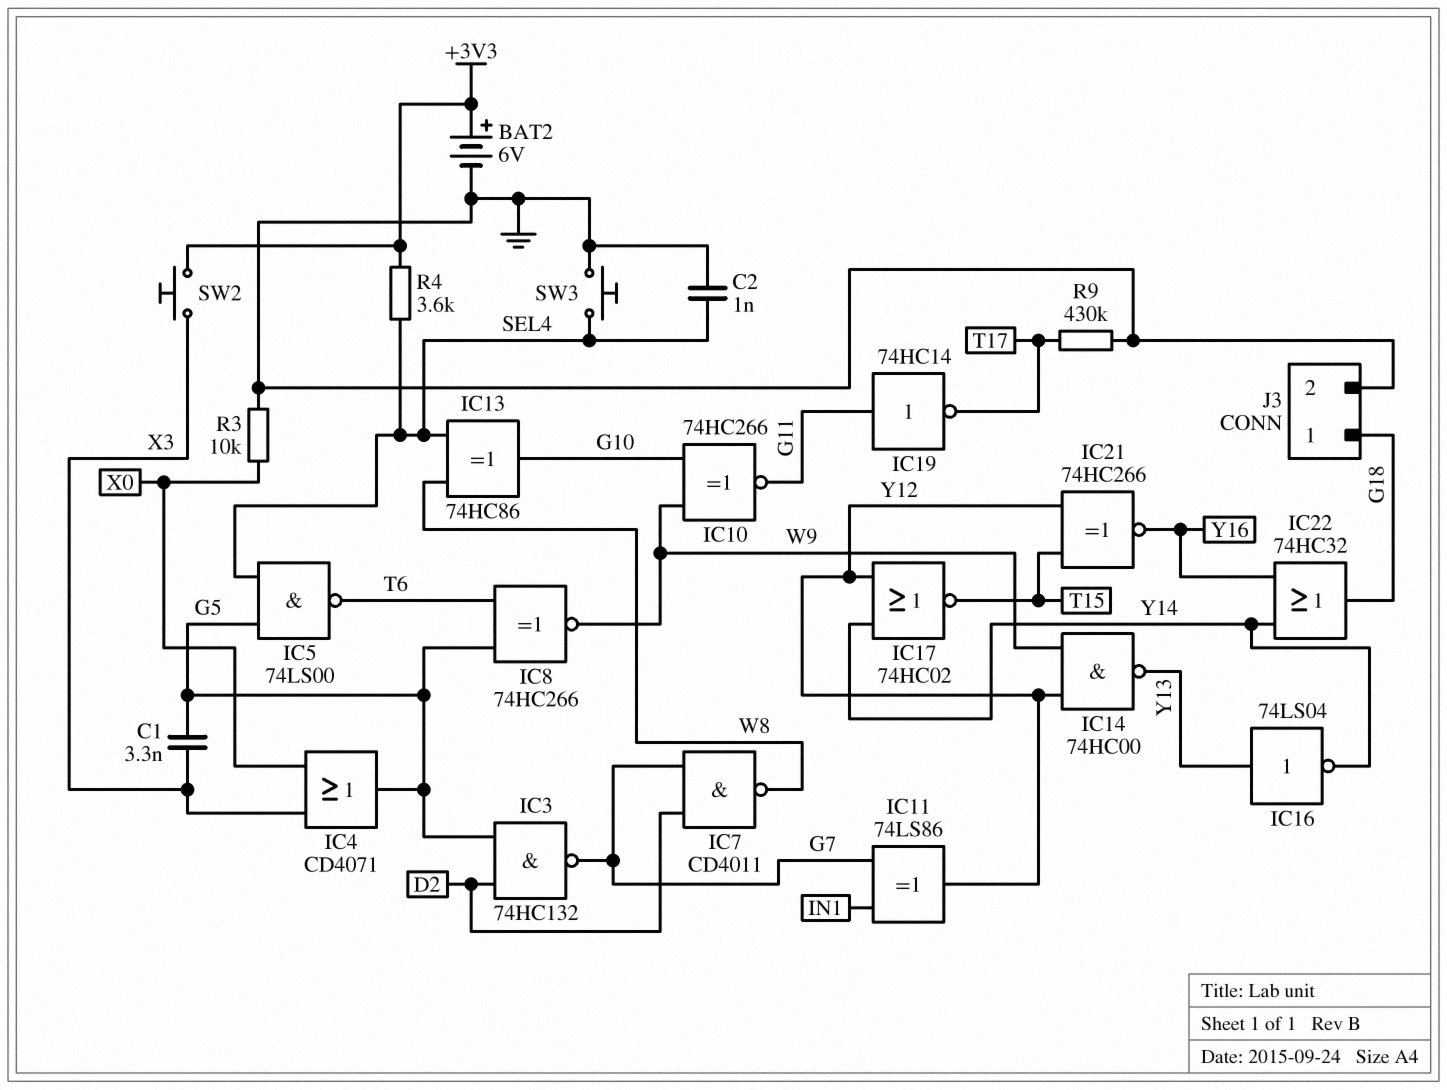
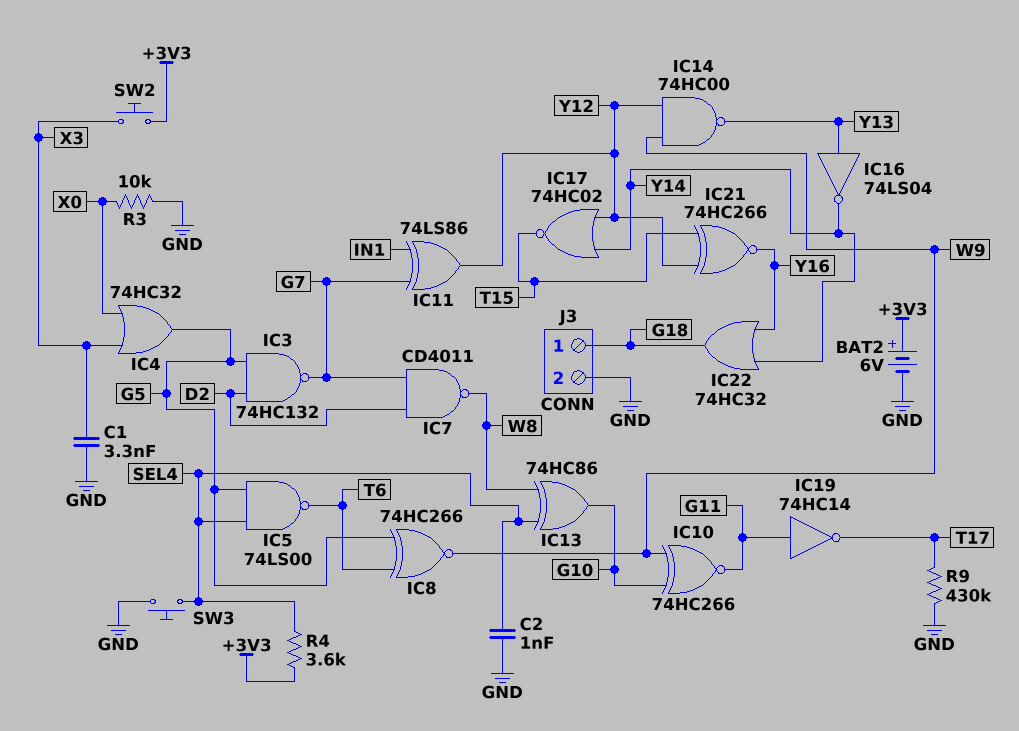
C1: 3.3nF (G5, X3) -> 3.3nF (GND, X3)
IC4: OR CD4071 (in X0, in X3, out G5) -> OR 74HC32 (in X0, in X3, out G5)

